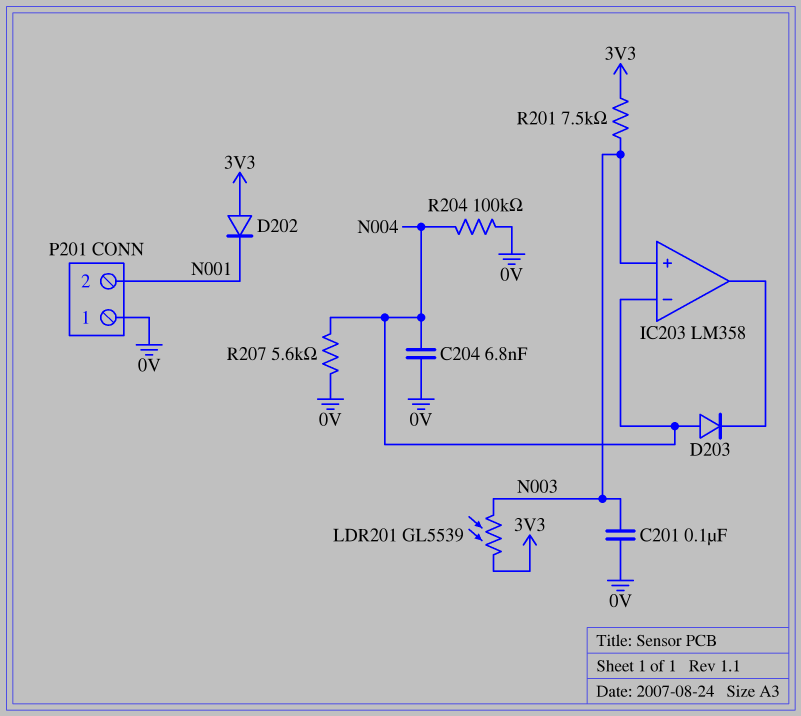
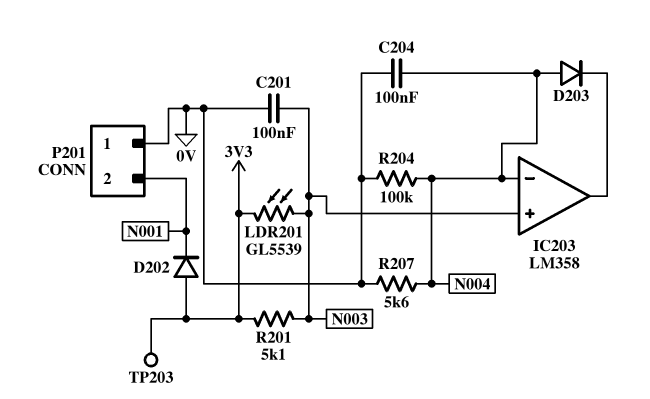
C204: 6.8nF (0V, N004) -> 100nF (0V, N004)
R201: 7.5k (3V3, N003) -> 5.1k (3V3, N003)
TP203: none -> test point (3V3)

